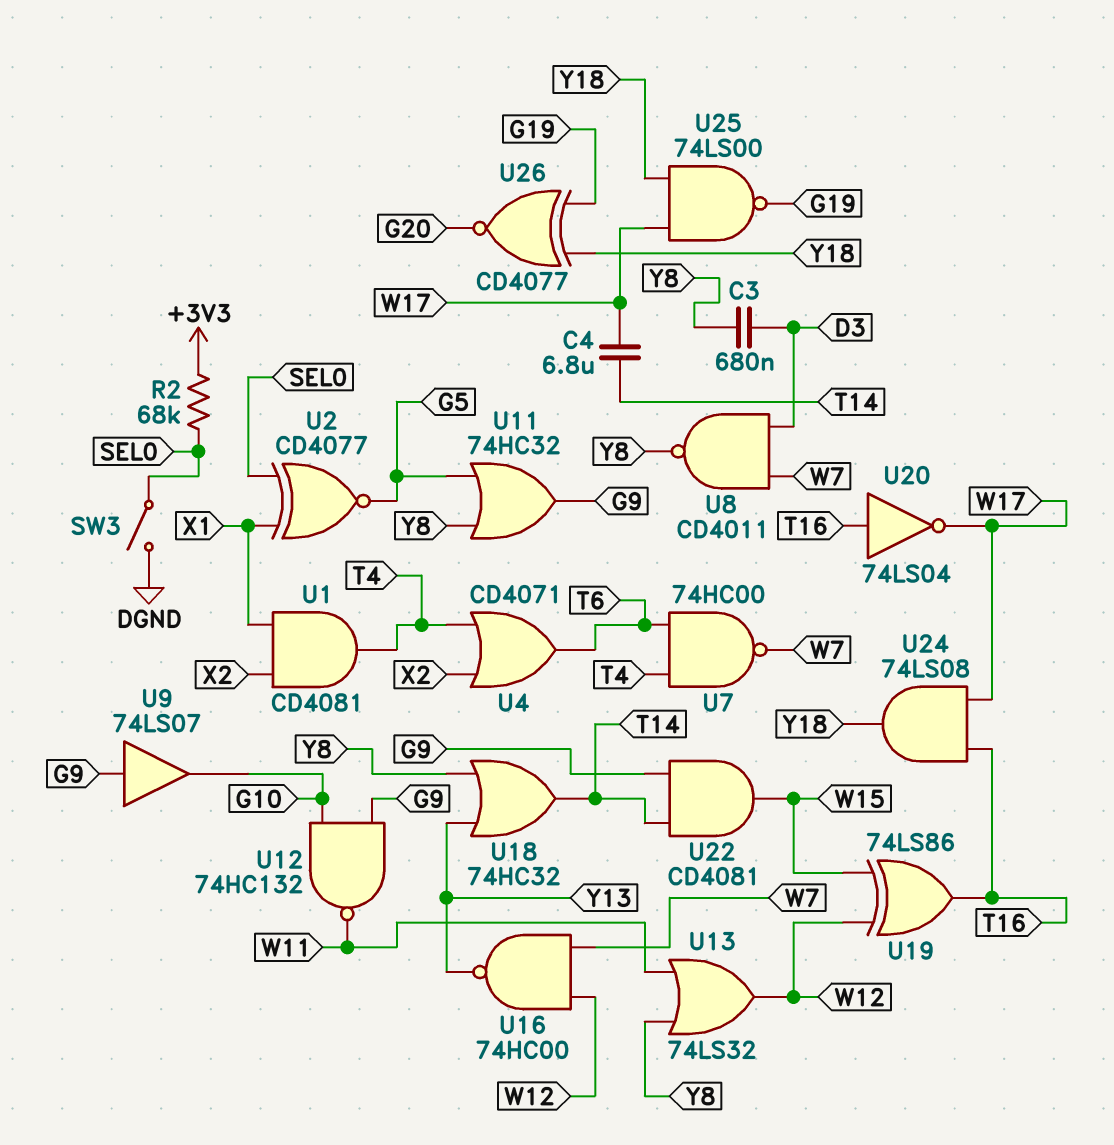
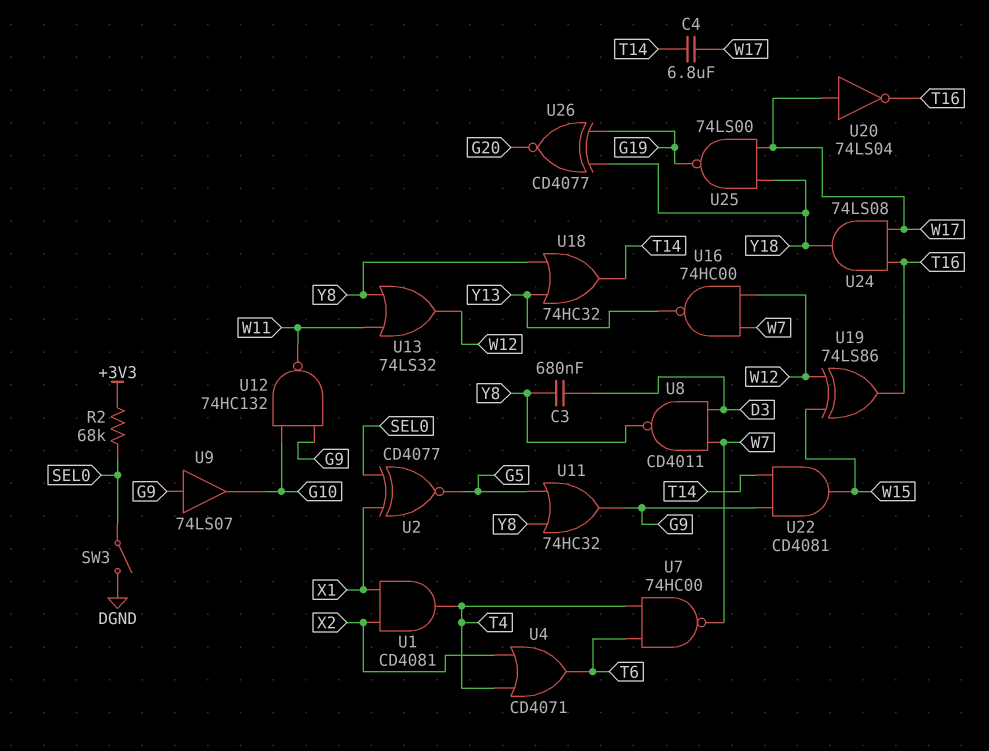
U20: NOT 74LS04 (in T16, out W17) -> NOT 74LS04 (in W17, out T16)

